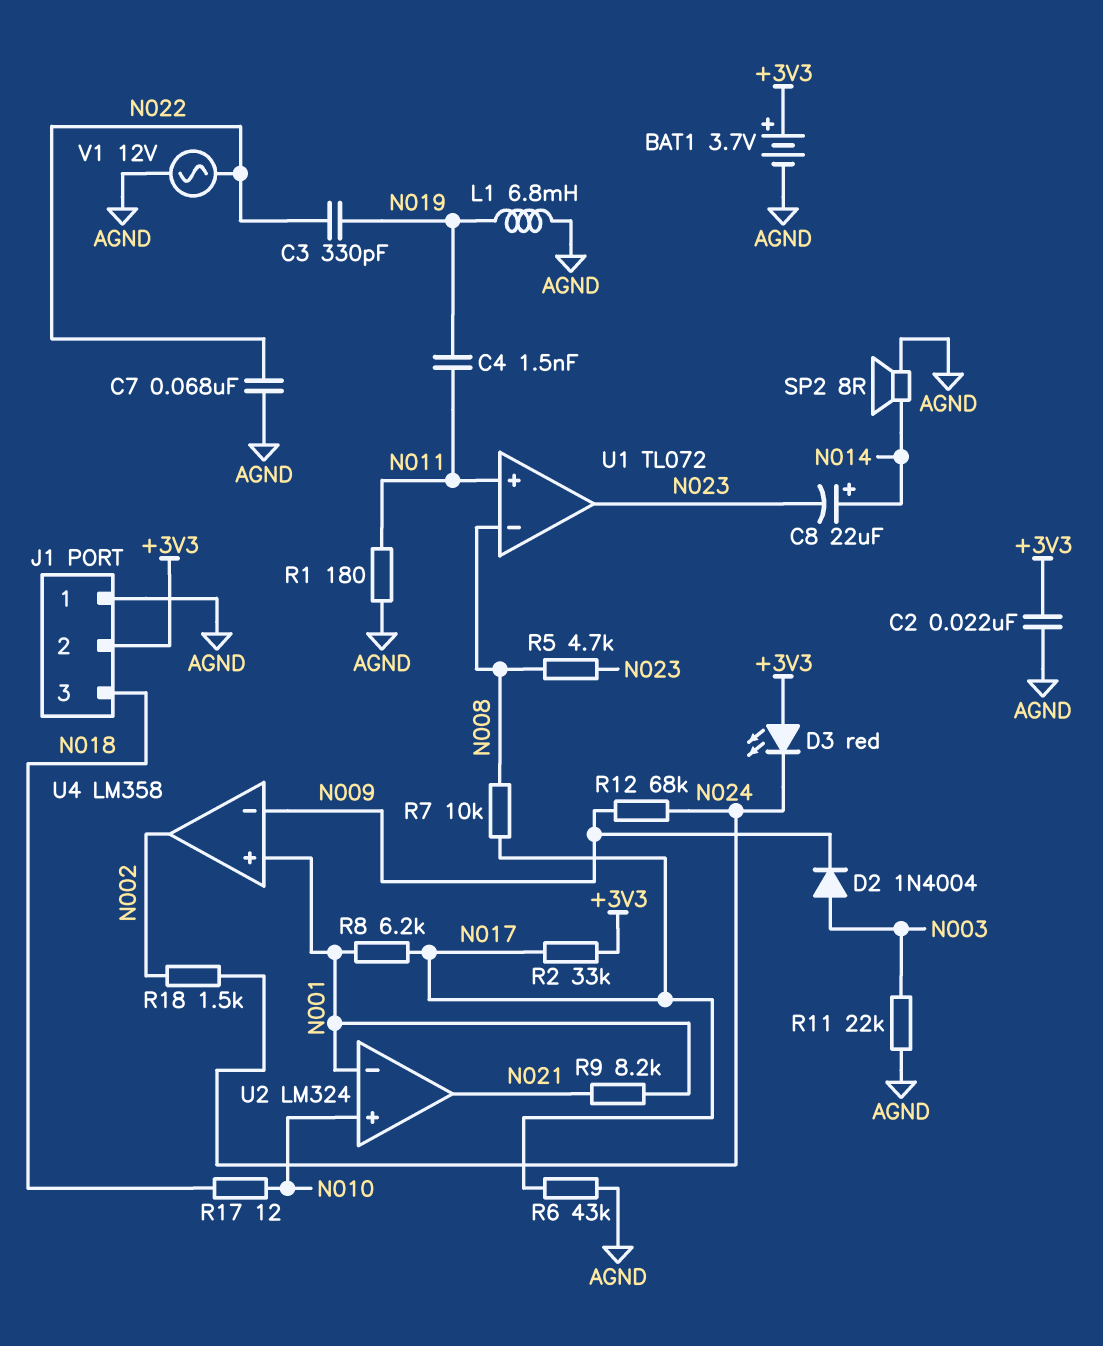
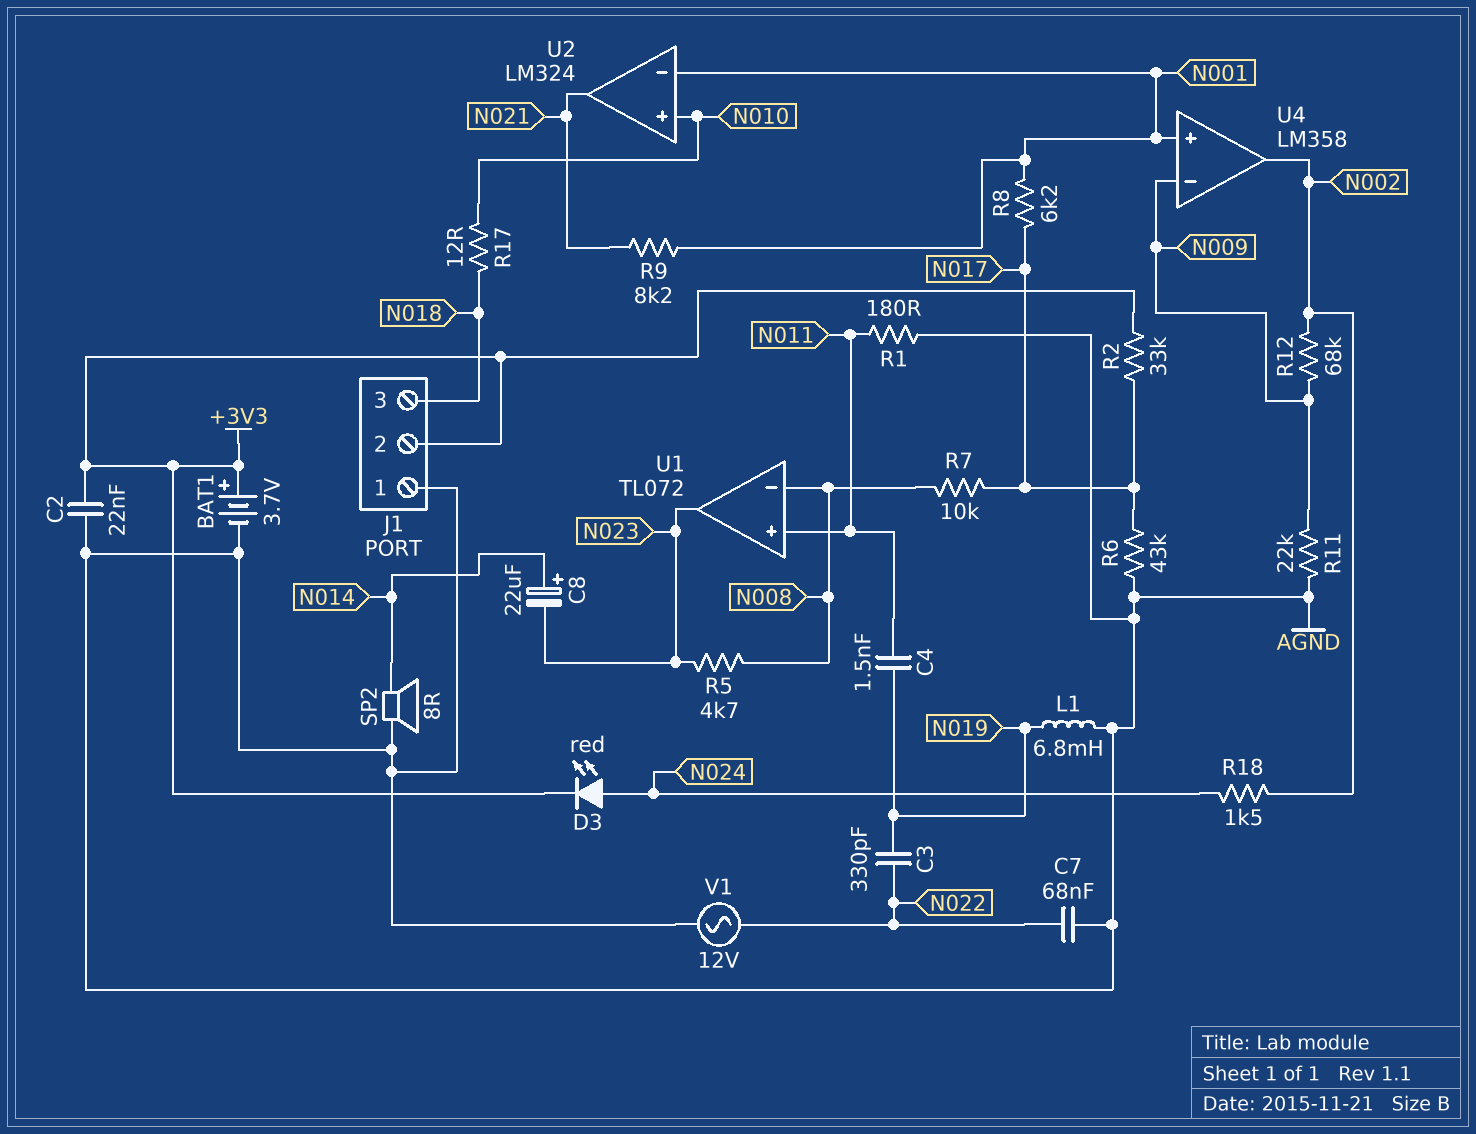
D2: diode 1N4004 (A N003, K N009) -> none
D3: LED red (A +3V3, K N024) -> LED red (A N024, K +3V3)
R11: 22k (AGND, N003) -> 22k (AGND, N009)
R12: 68k (N009, N024) -> 68k (N002, N009)

